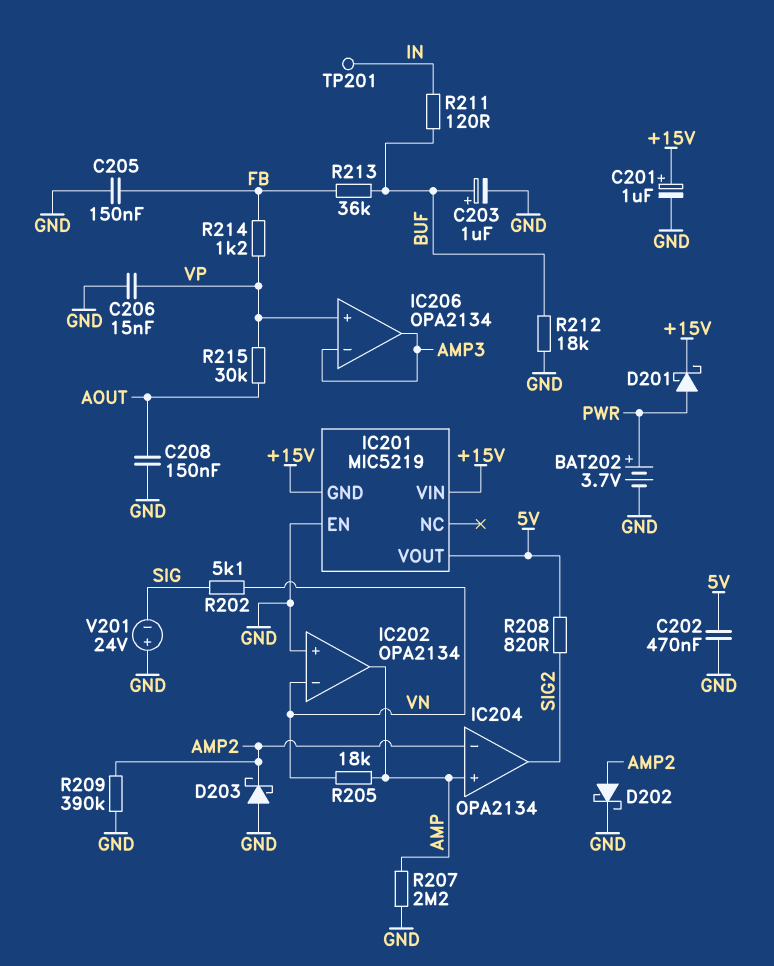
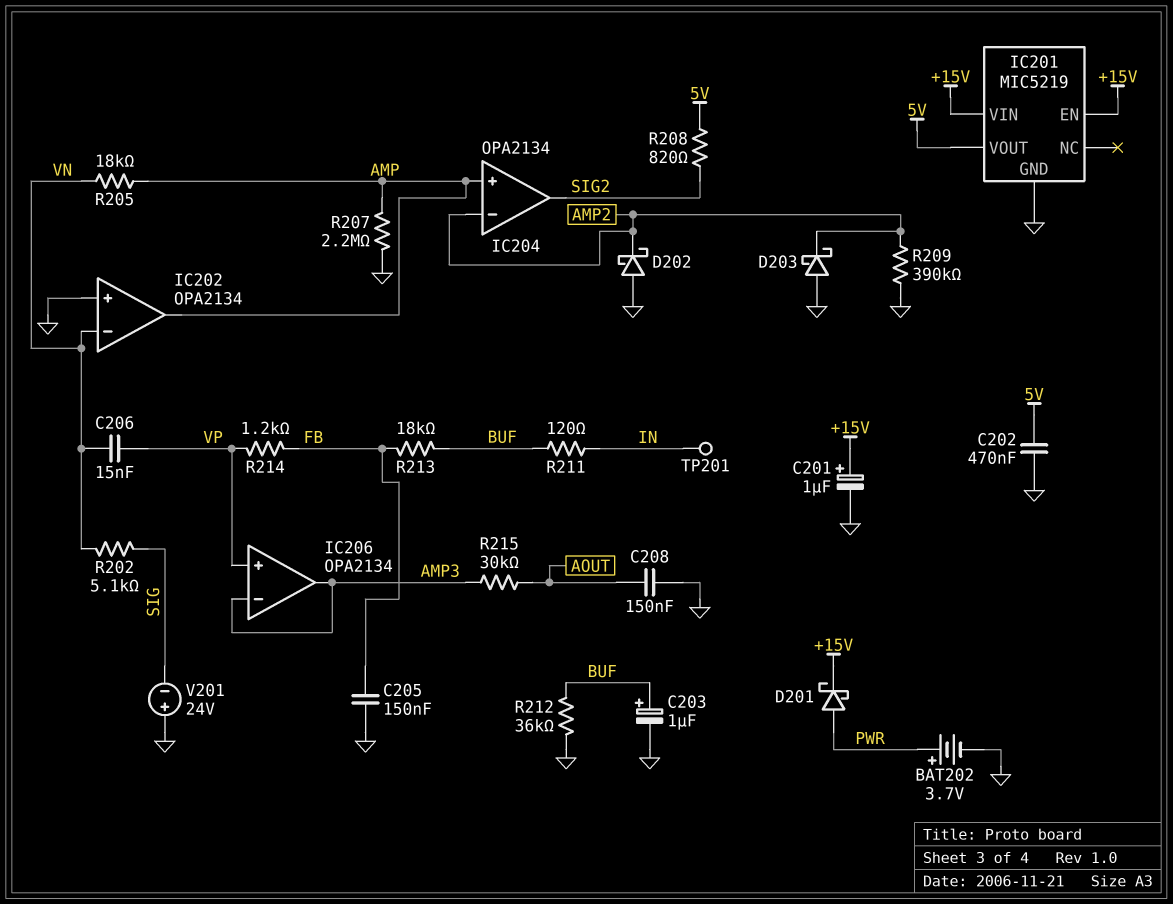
C206: 15nF (GND, VP) -> 15nF (VN, VP)
D202: schottky (A AMP2, K GND) -> schottky (A GND, K AMP2)
IC201 pin EN: GND -> +15V
IC201 pin GND: +15V -> GND
R212: 18k (BUF, GND) -> 36k (BUF, GND)
R213: 36k (BUF, FB) -> 18k (BUF, FB)
R215: 30k (AOUT, VP) -> 30k (AMP3, AOUT)

